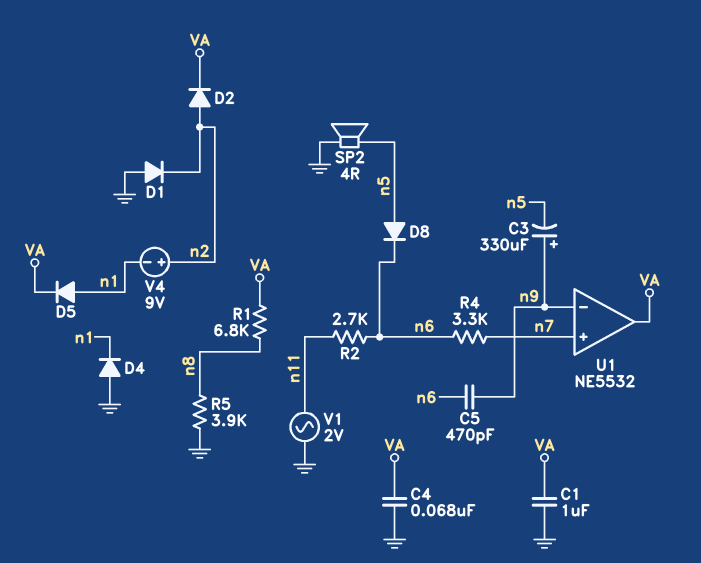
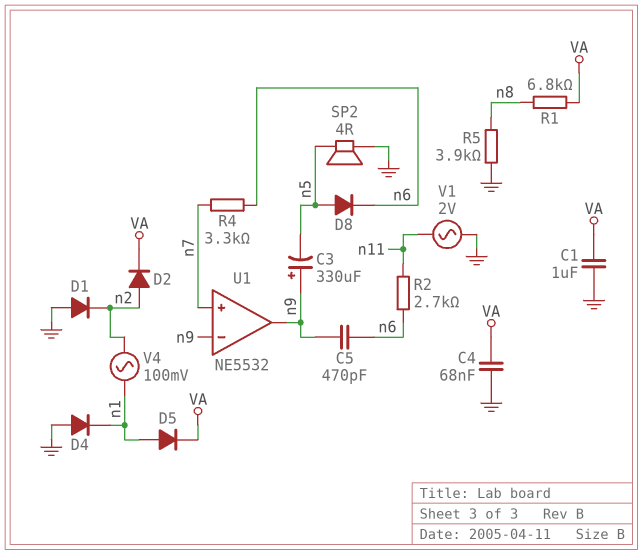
U1 pin out: VA -> n9
V4: 9V (plus n2, minus n1) -> AC 100mV (n1, n2)

